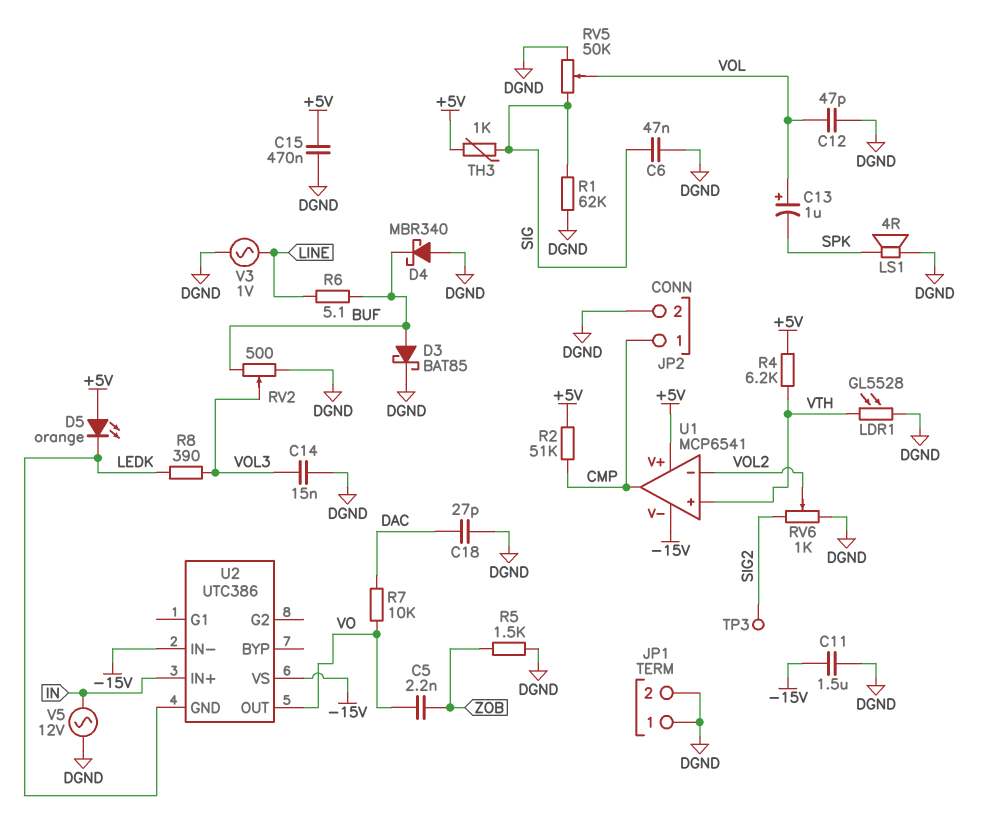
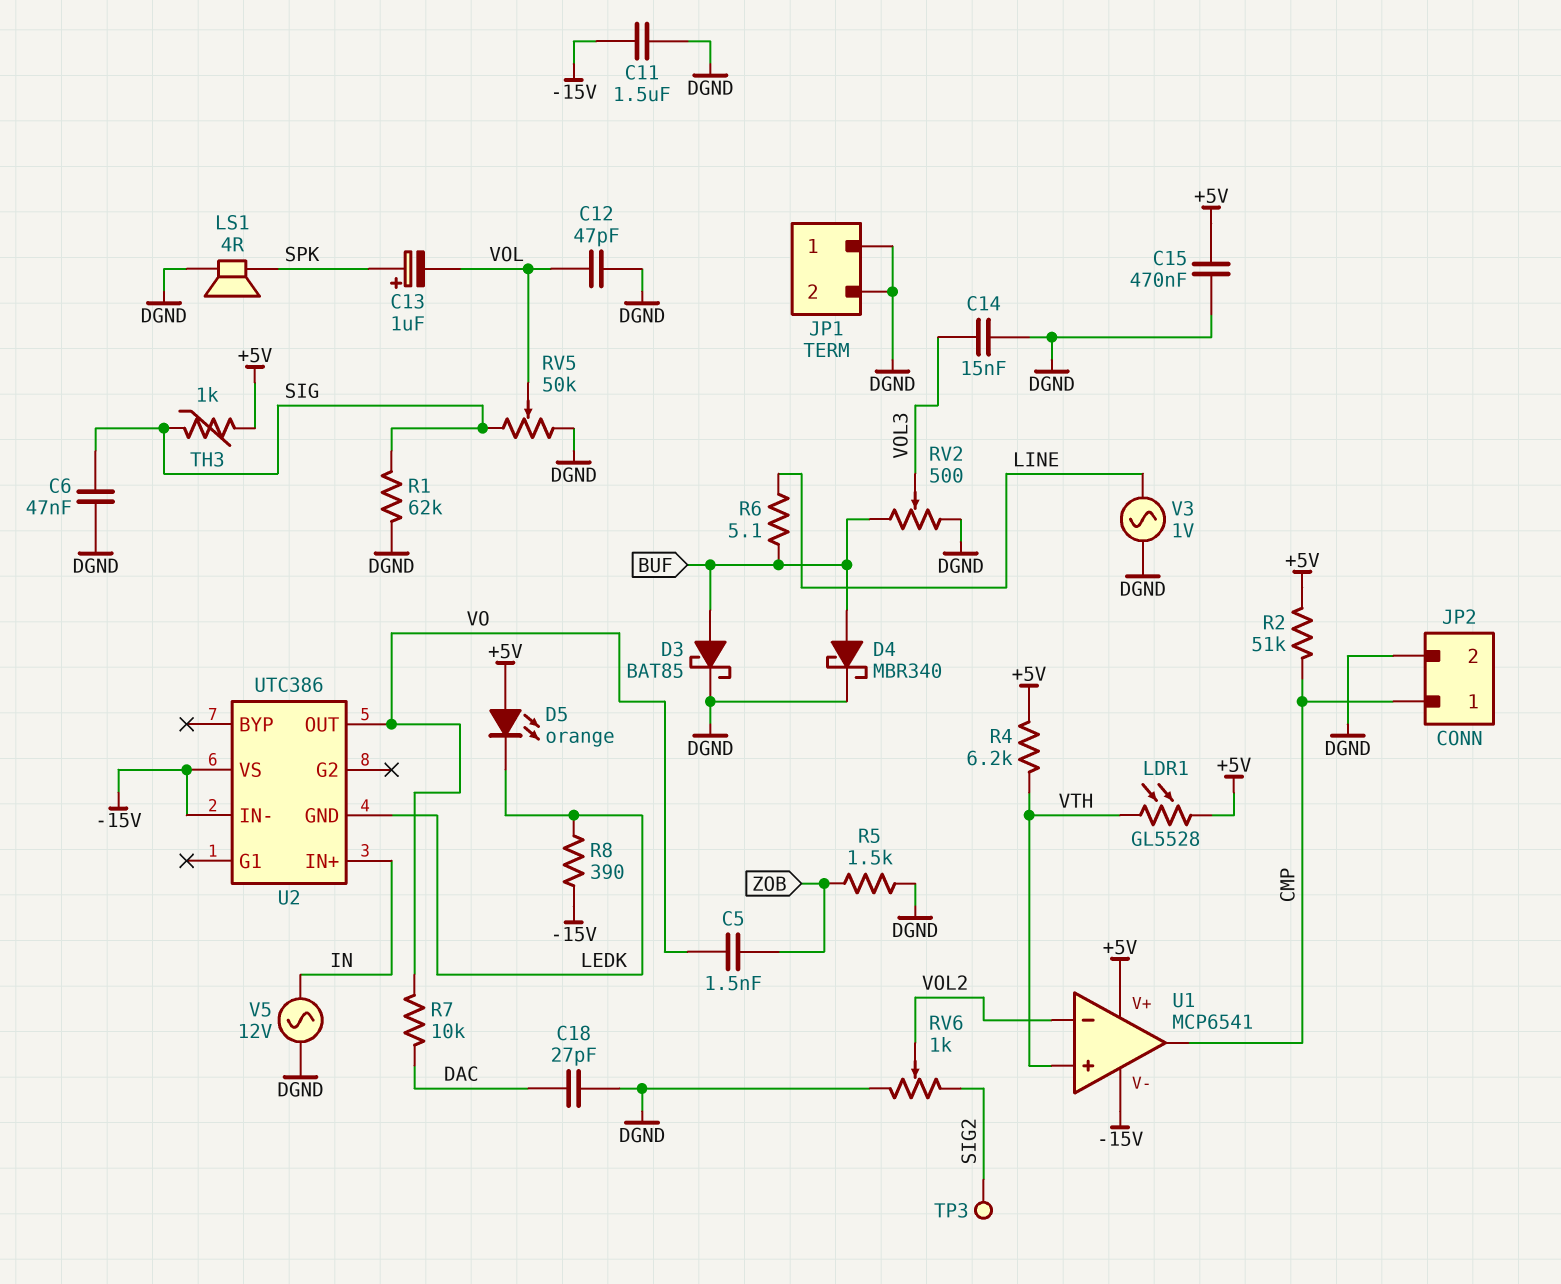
C5: 2.2nF (VO, ZOB) -> 1.5nF (VO, ZOB)
C13: 1uF (plus VOL, minus SPK) -> 1uF (plus SPK, minus VOL)
D4: schottky MBR340 (A DGND, K BUF) -> schottky MBR340 (A BUF, K DGND)
LDR1: GL5528 (DGND, VTH) -> GL5528 (+5V, VTH)
R8: 390 (LEDK, VOL3) -> 390 (-15V, LEDK)

